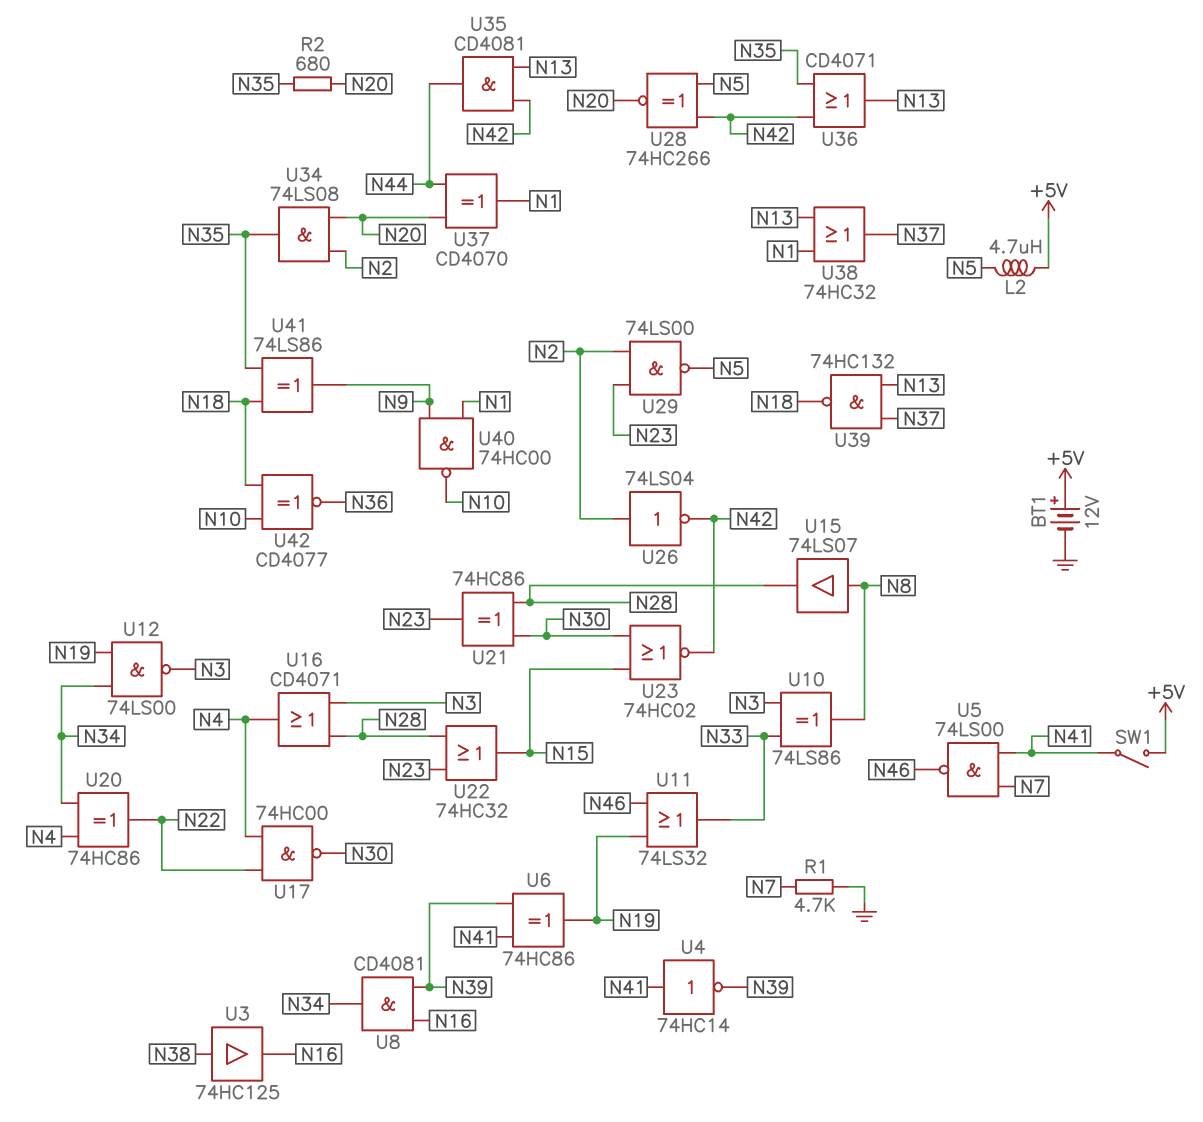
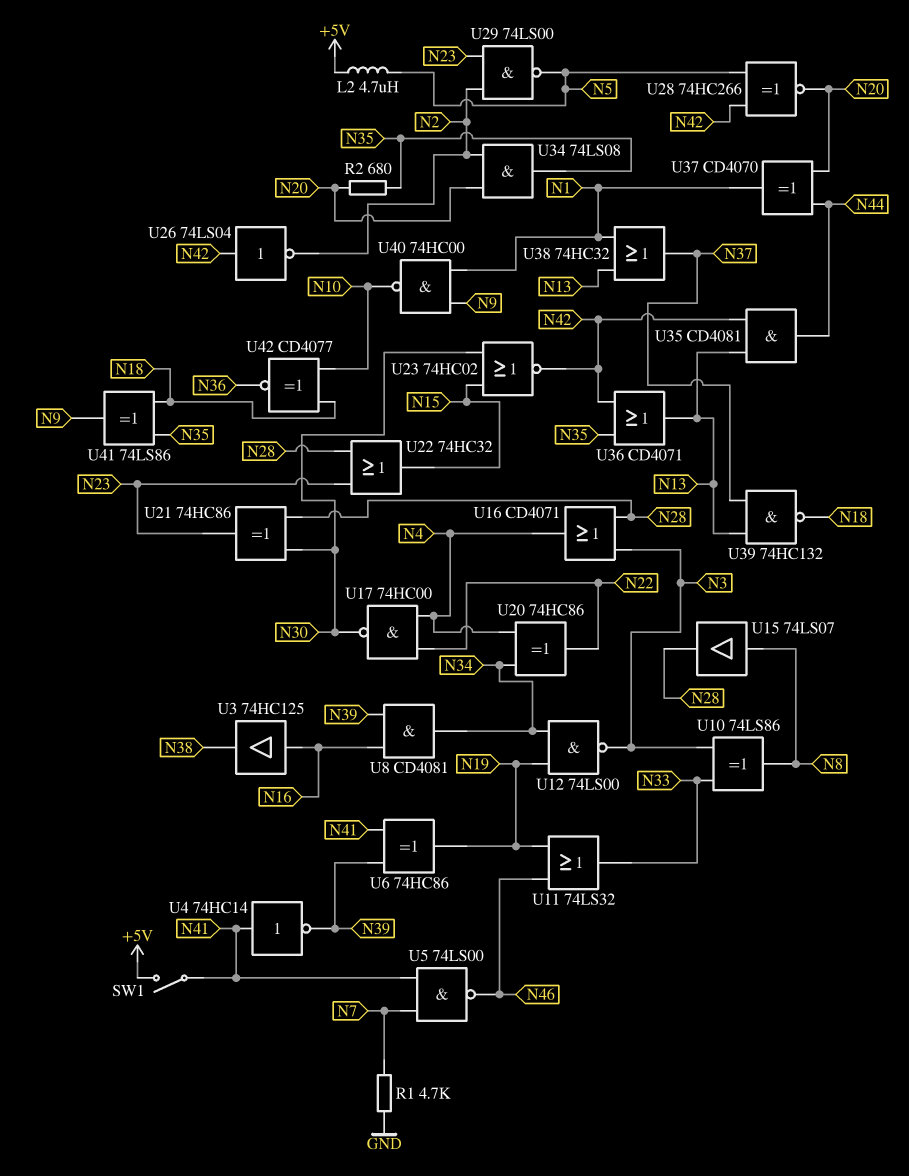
BT1: 12V (plus +5V, minus GND) -> none
U3: buffer 74HC125 (in N38, out N16) -> buffer 74HC125 (in N16, out N38)
U26: NOT 74LS04 (in N2, out N42) -> NOT 74LS04 (in N42, out N2)

